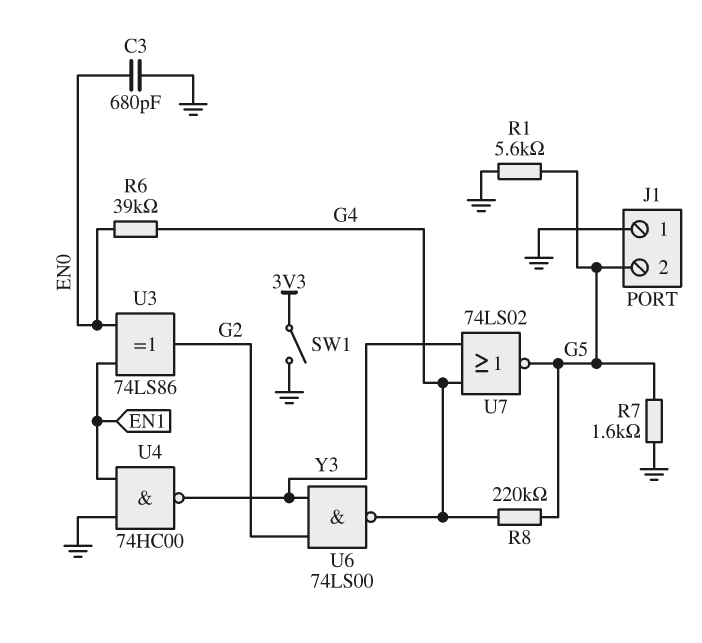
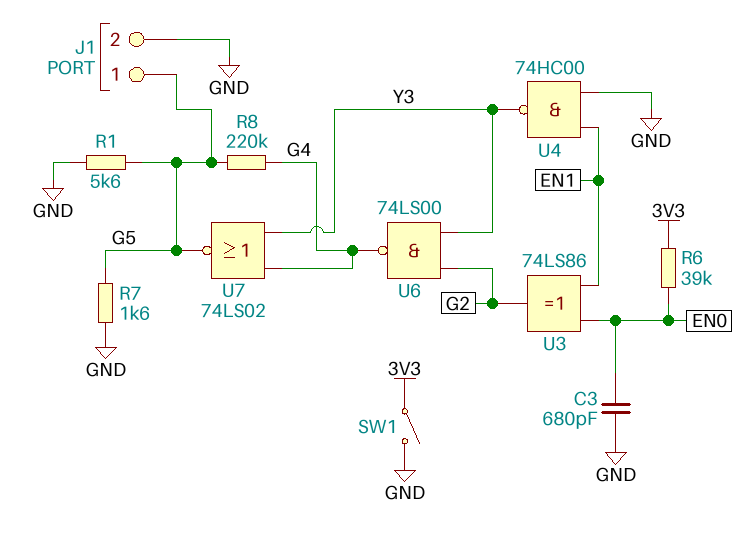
J1 pin 1: GND -> G5
J1 pin 2: G5 -> GND
R6: 39k (EN0, G4) -> 39k (3V3, EN0)

